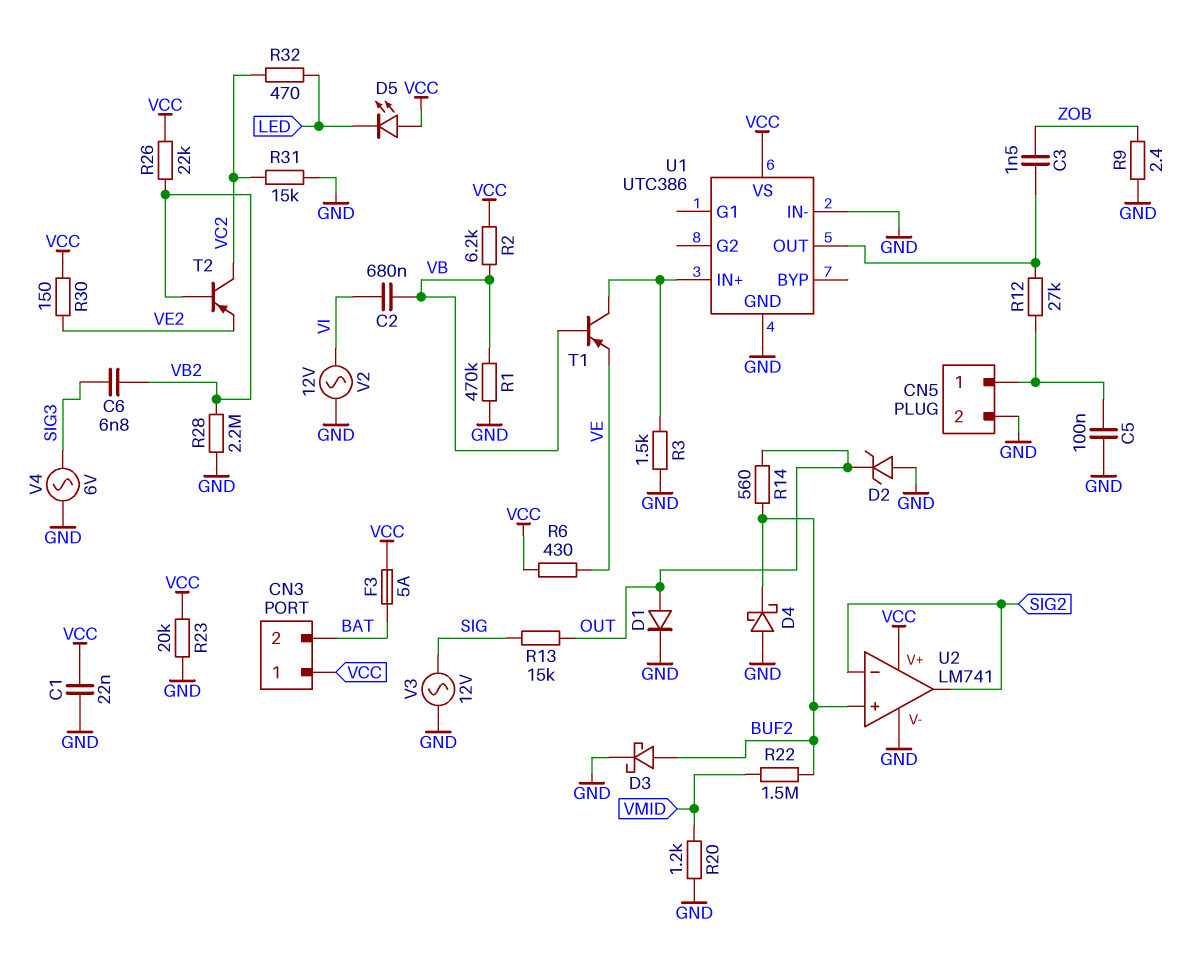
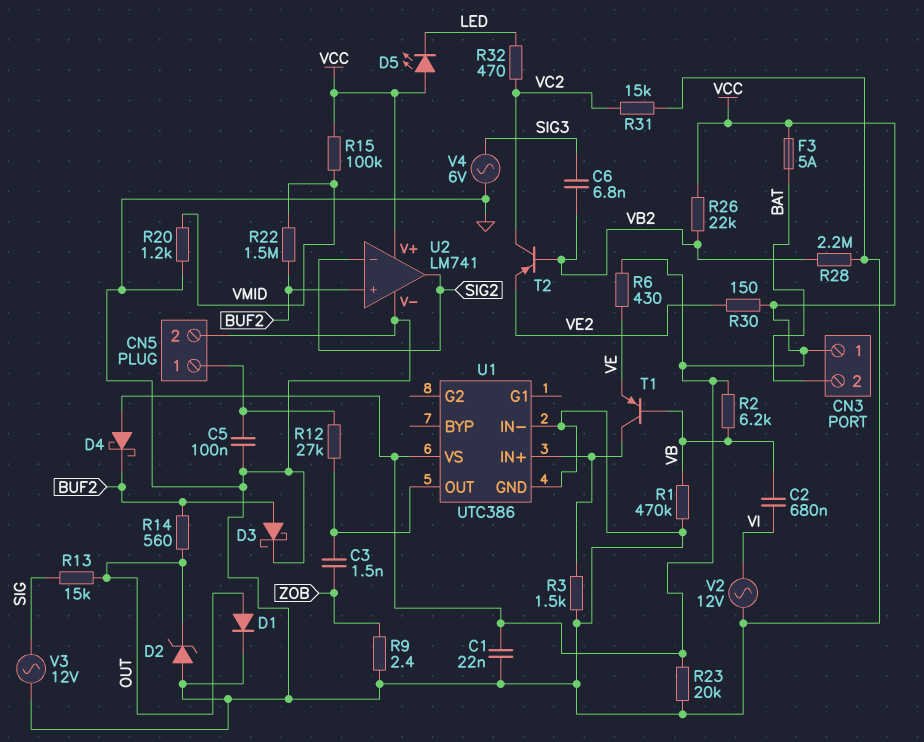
D4: schottky (A GND, K BUF2) -> schottky (A VCC, K BUF2)
R15: none -> 100k (VCC, VMID)

